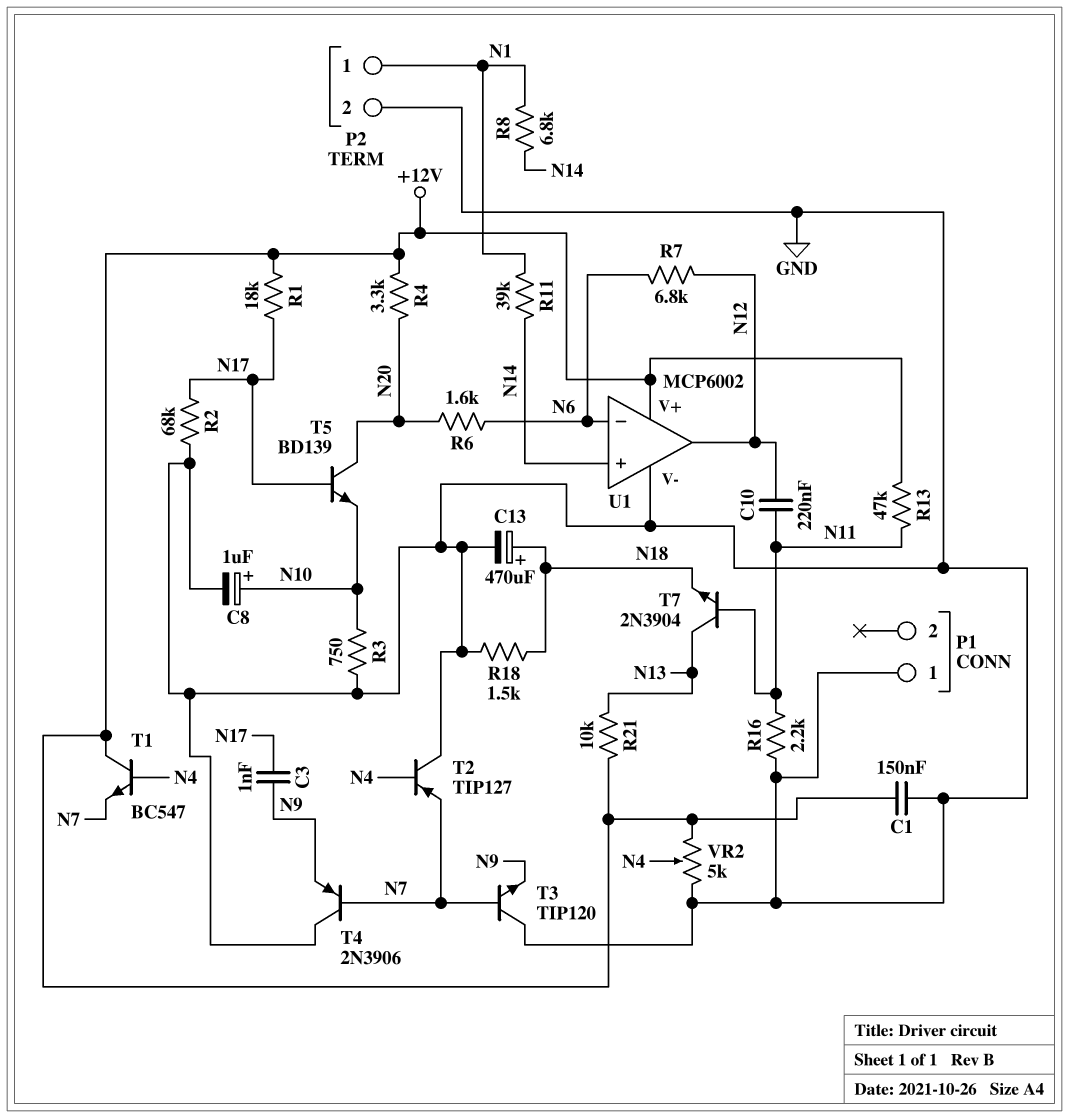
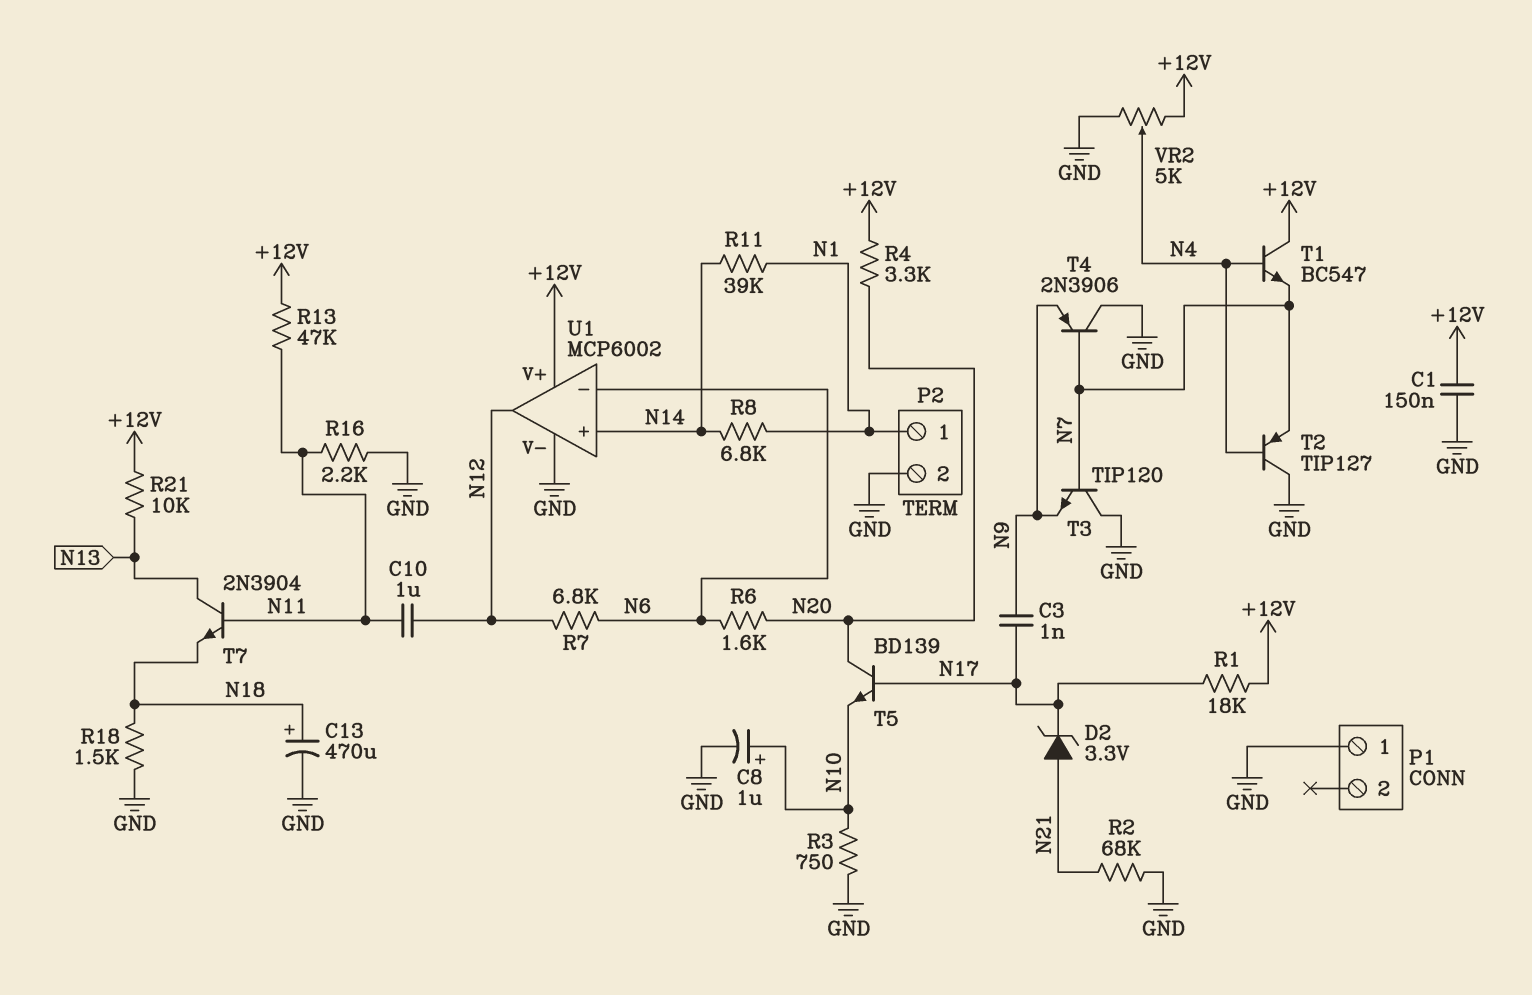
C10: 220nF (N11, N12) -> 1uF (N11, N12)
D2: none -> zener 3.3V (A N21, K N17)
R2: 68k (GND, N17) -> 68k (GND, N21)

